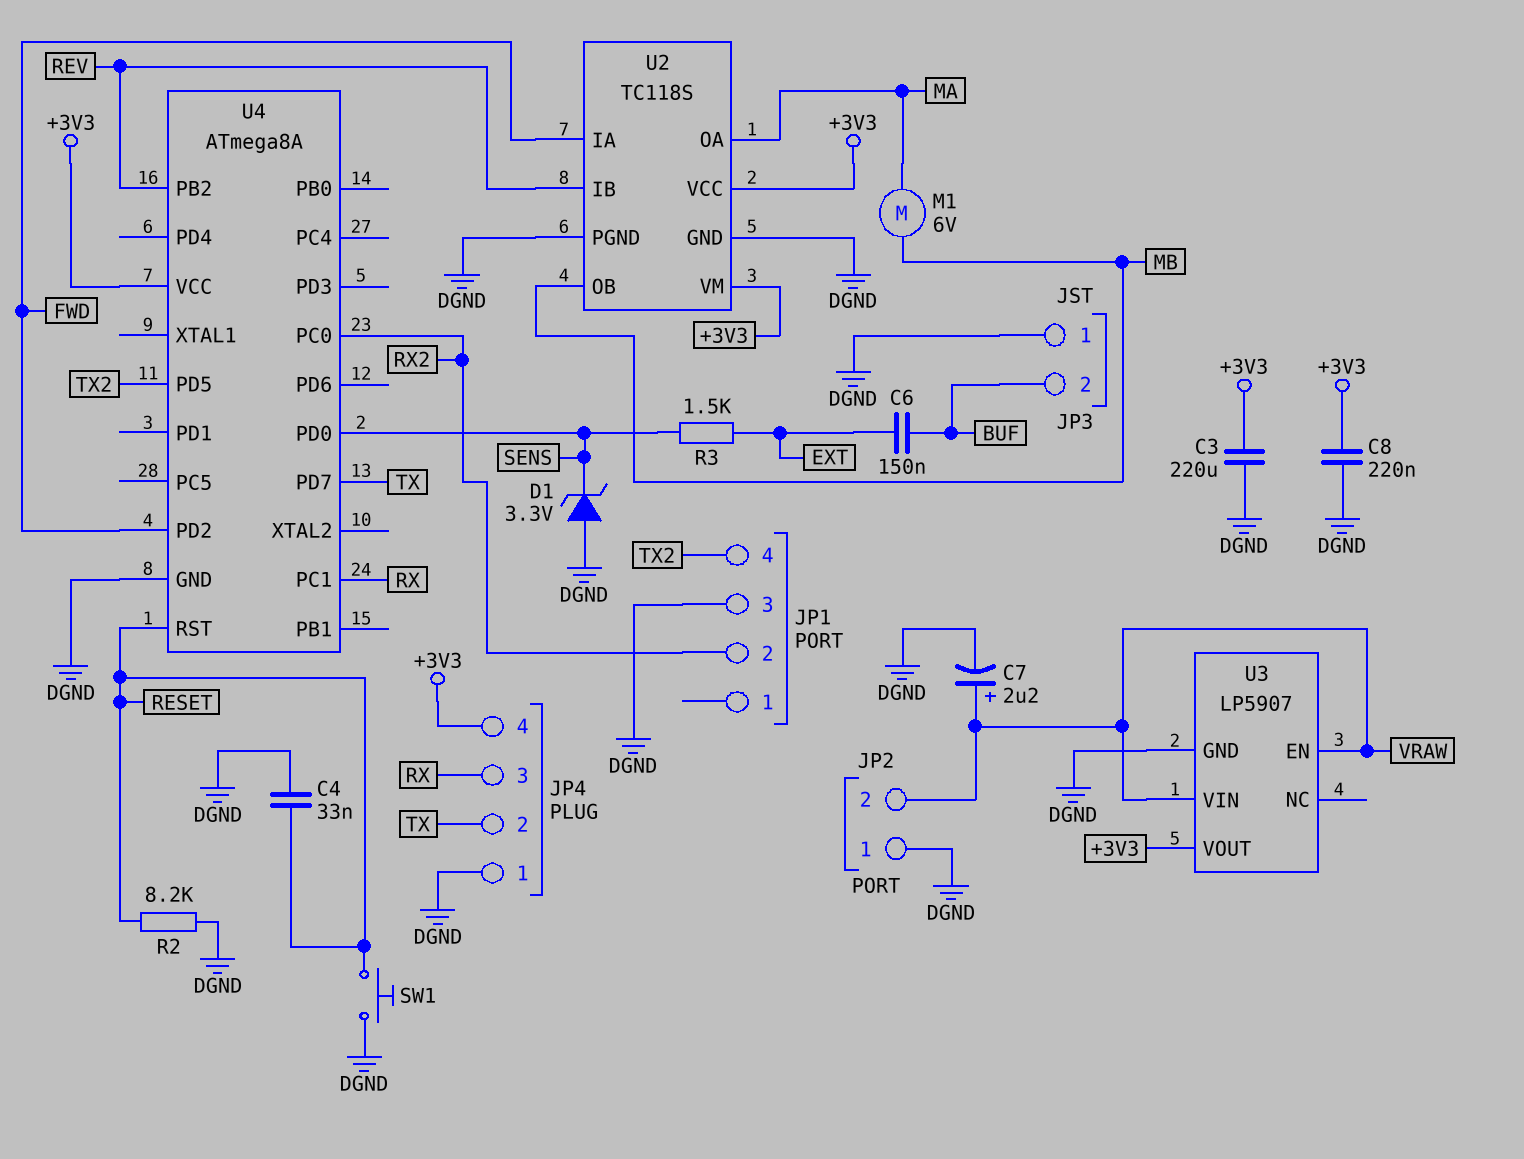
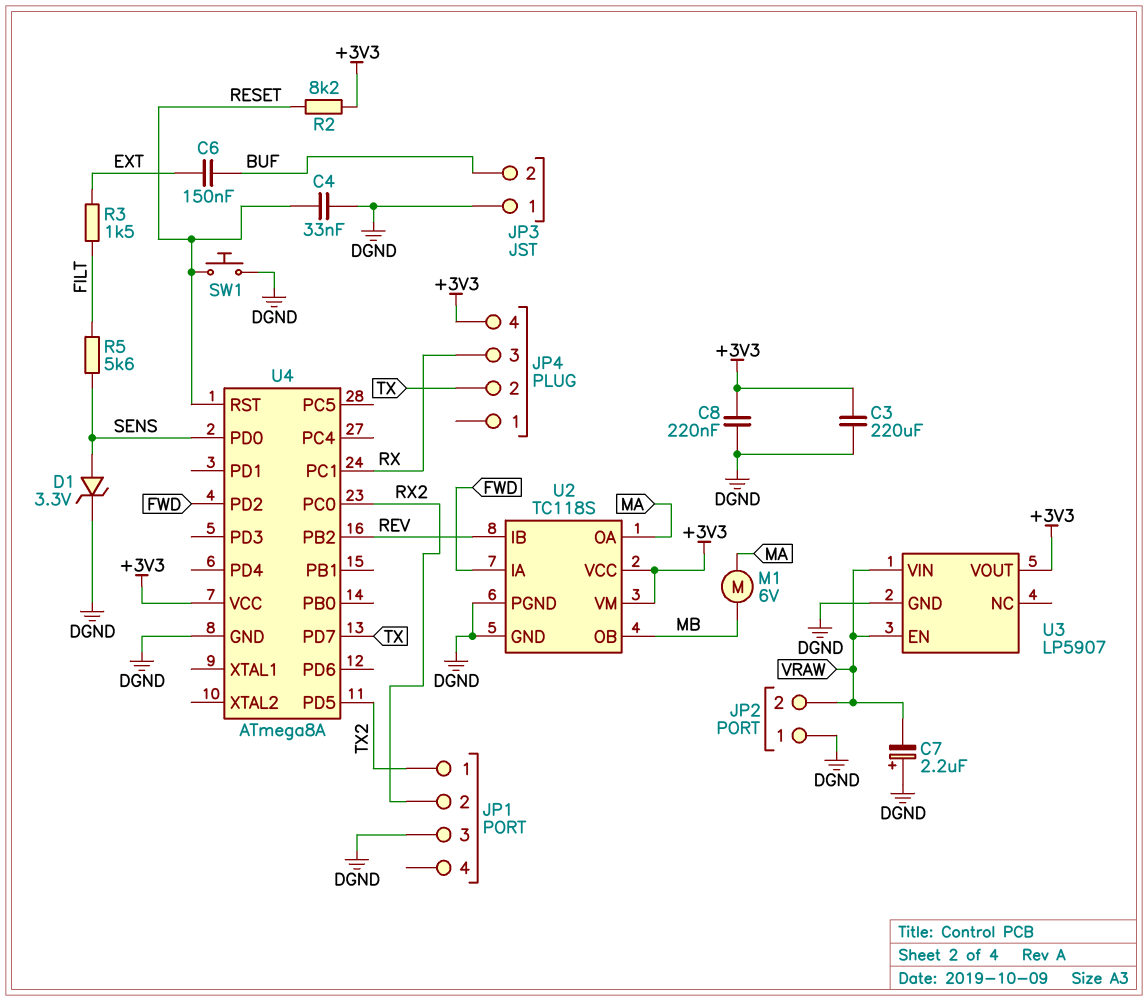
C7: 2.2uF (plus VRAW, minus DGND) -> 2.2uF (plus DGND, minus VRAW)
D1: zener 3.3V (A DGND, K SENS) -> zener 3.3V (A SENS, K DGND)
JP1 pin 1: none -> TX2
JP1 pin 4: TX2 -> none
JP4 pin 1: DGND -> none
R2: 8.2k (DGND, RESET) -> 8.2k (+3V3, RESET)
R3: 1.5k (EXT, SENS) -> 1.5k (EXT, FILT)
R5: none -> 5.6k (FILT, SENS)

